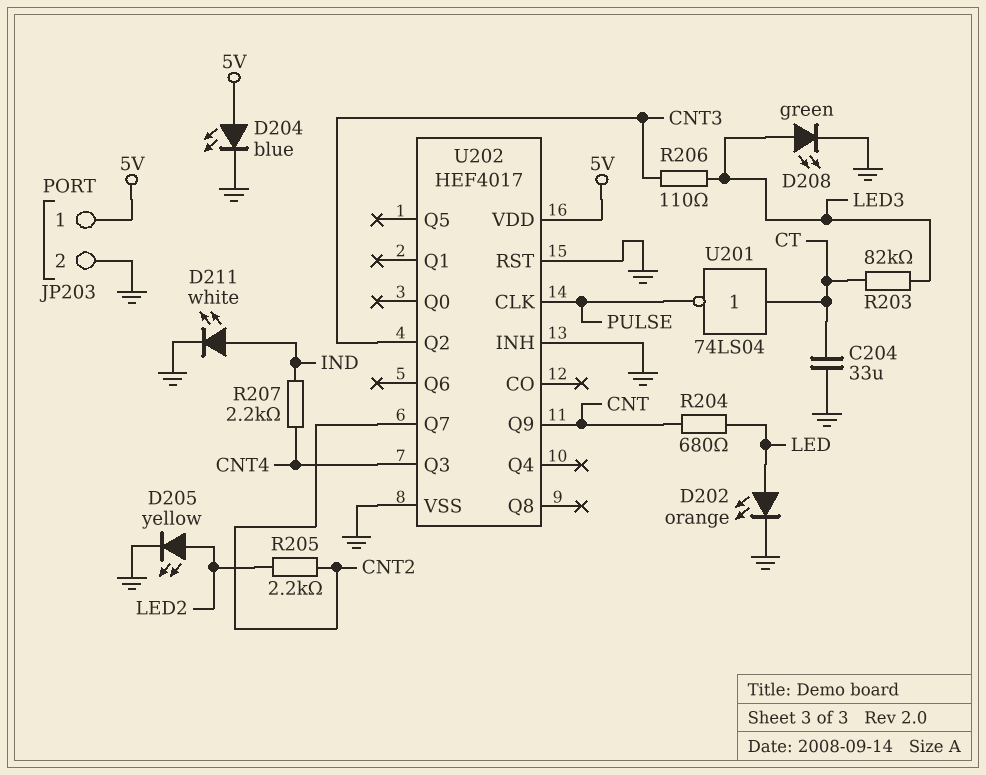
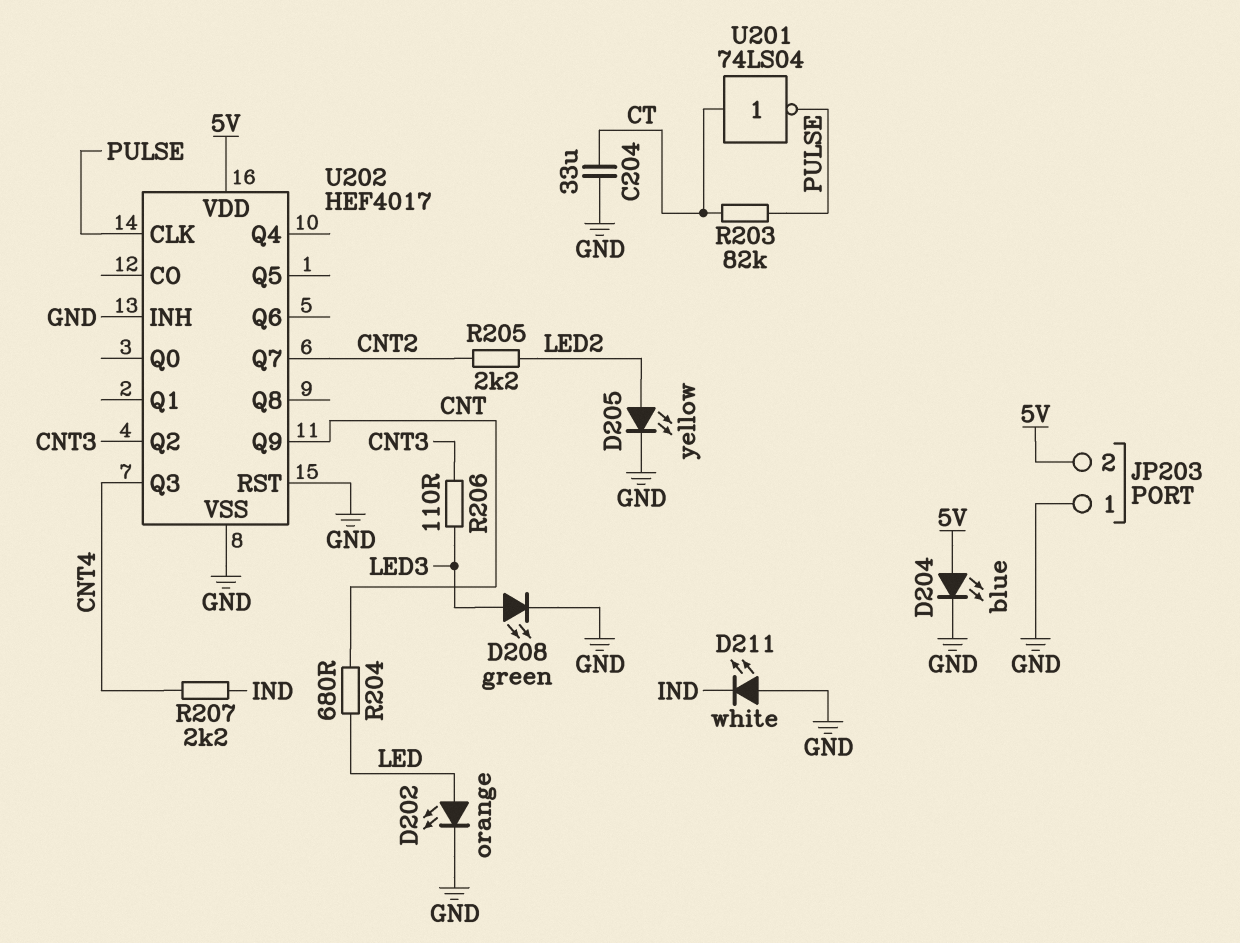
D211: LED white (A IND, K GND) -> LED white (A GND, K IND)
JP203 pin 1: 5V -> GND
JP203 pin 2: GND -> 5V
R203: 82k (CT, LED3) -> 82k (CT, PULSE)

